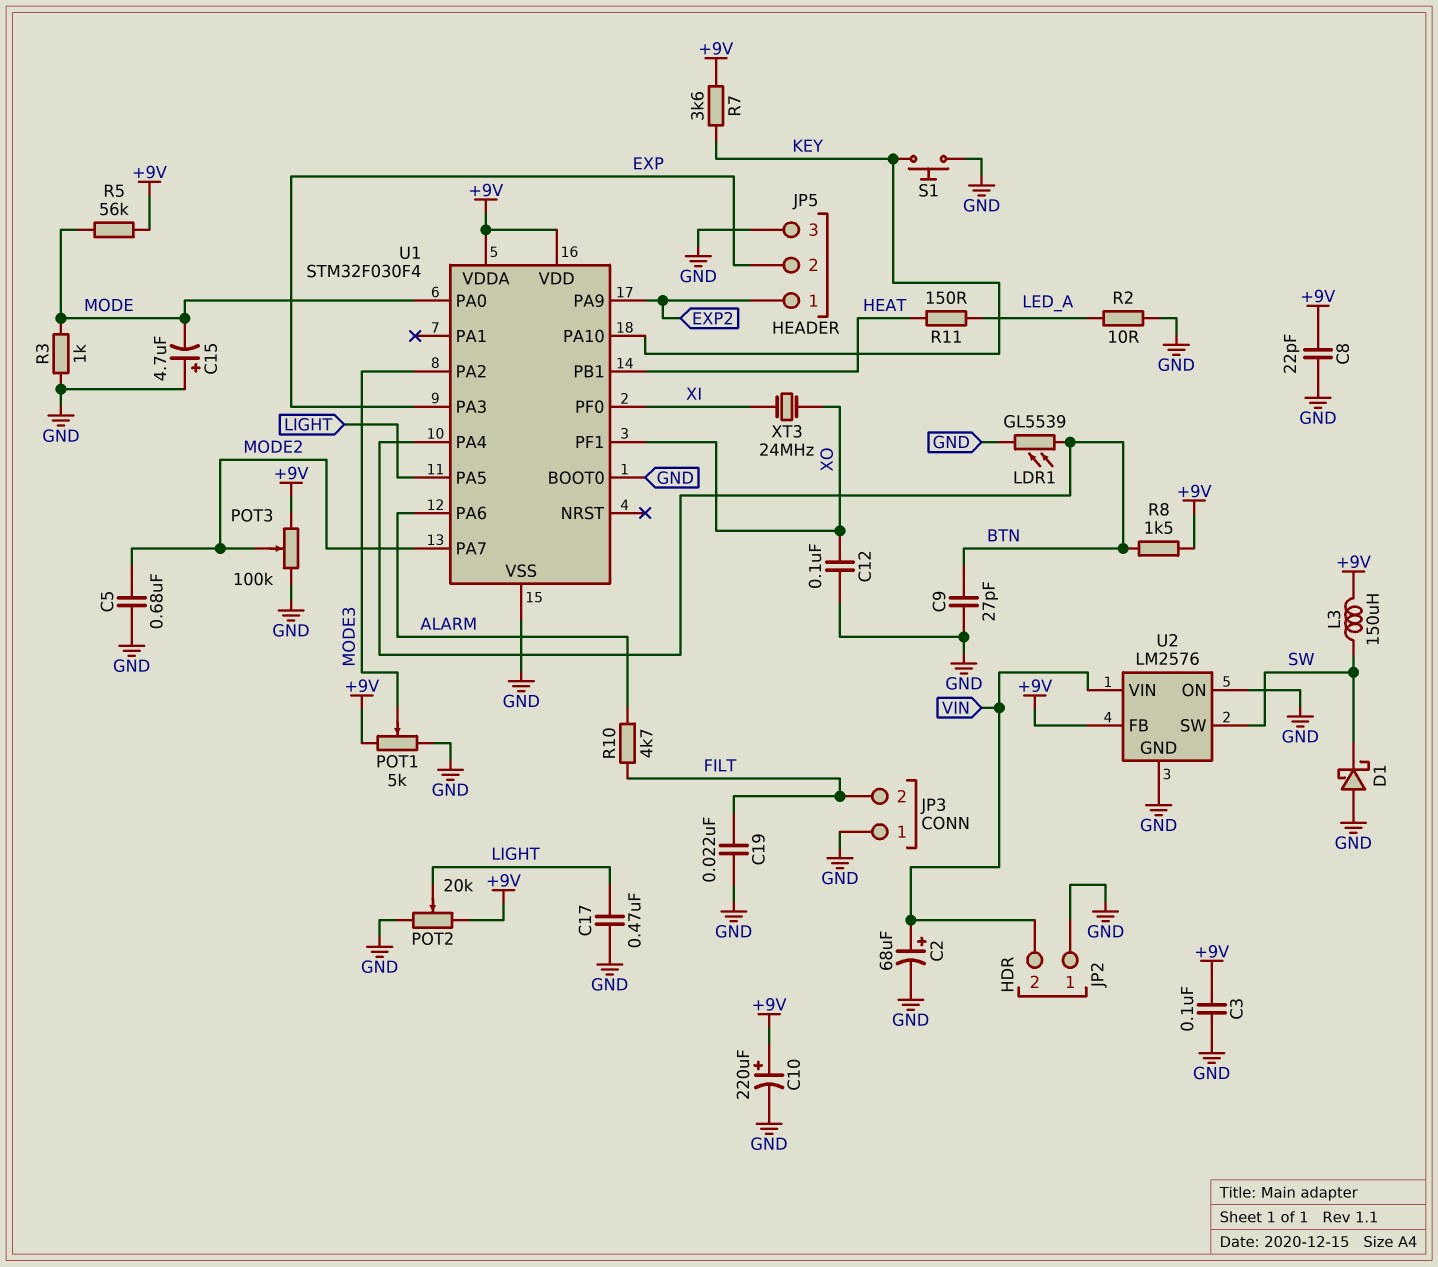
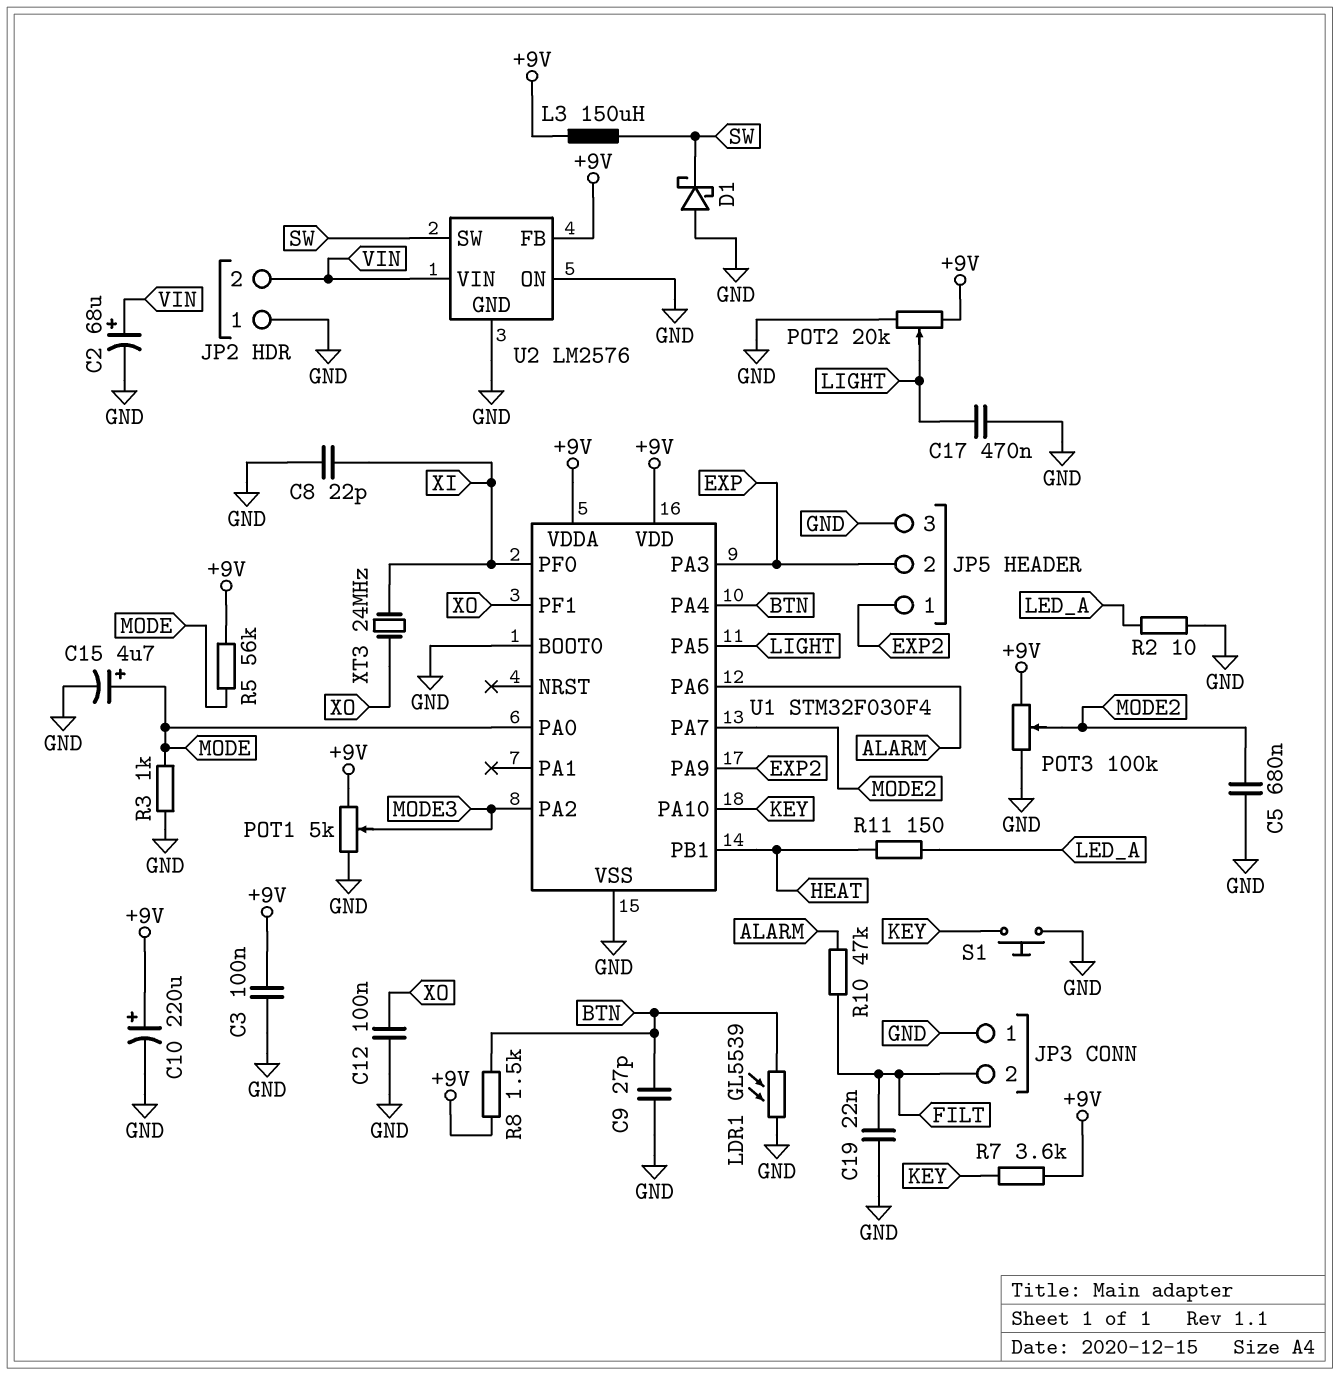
C8: 22pF (+9V, GND) -> 22pF (GND, XI)
C15: 4.7uF (plus GND, minus MODE) -> 4.7uF (plus MODE, minus GND)
R10: 4.7k (ALARM, FILT) -> 47k (ALARM, FILT)

